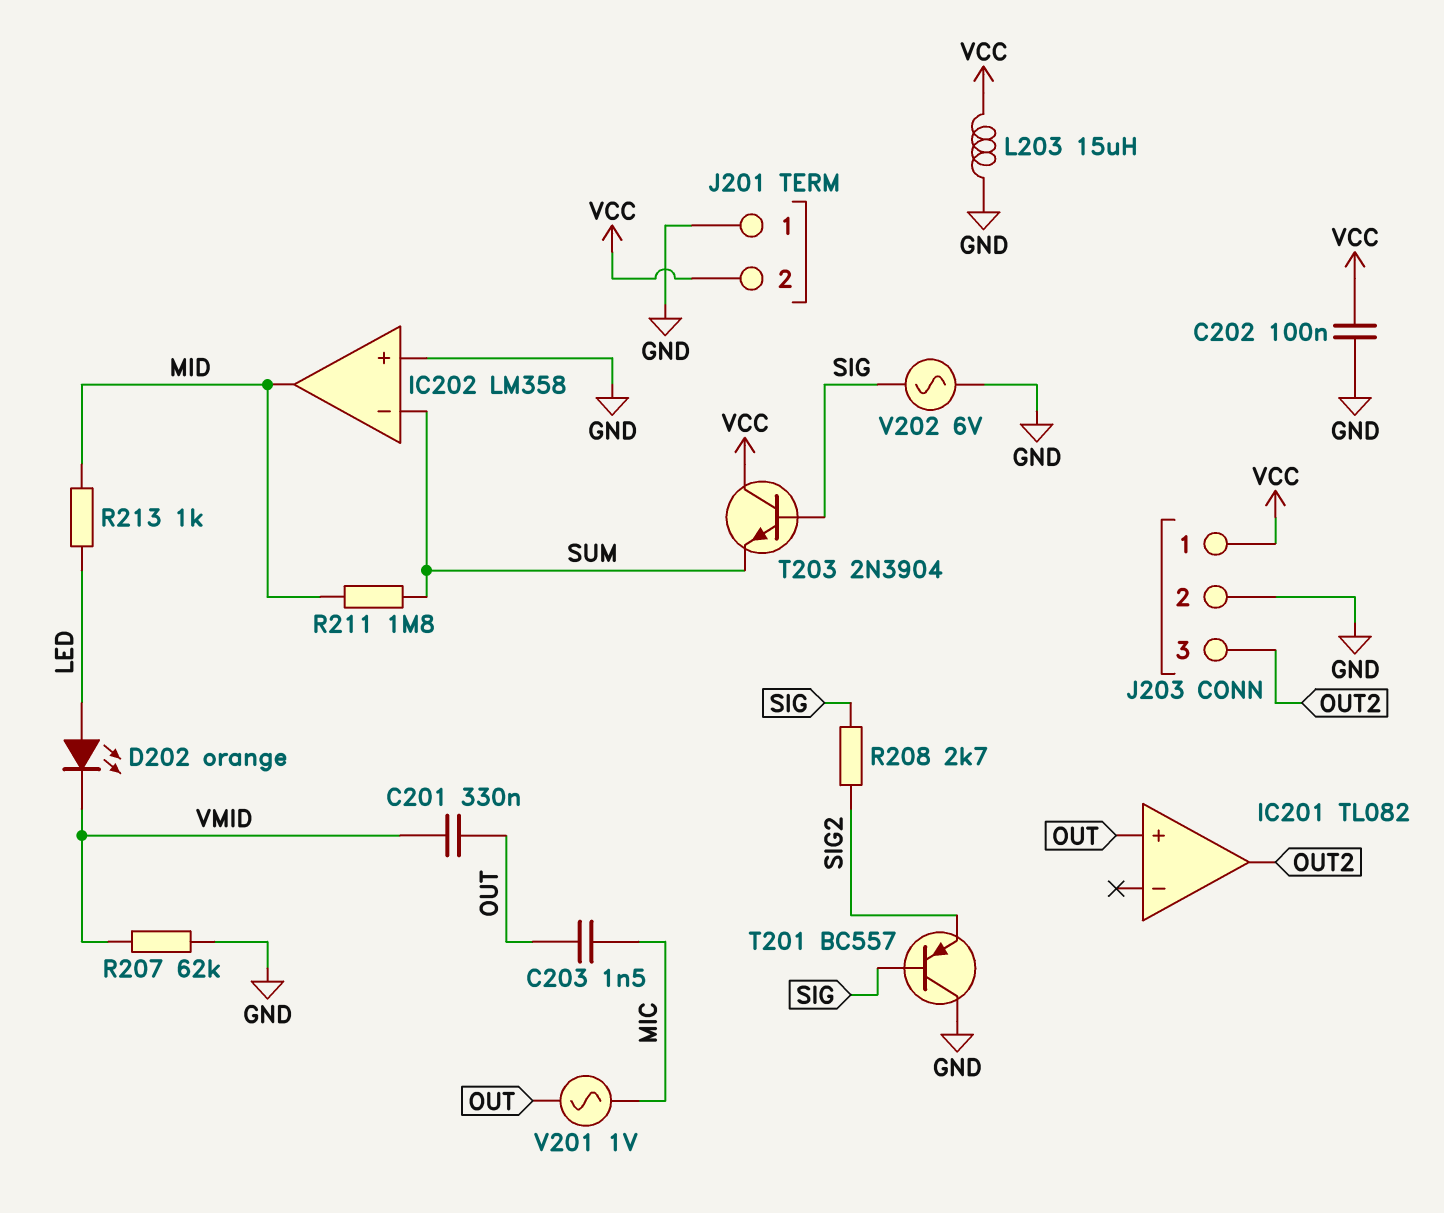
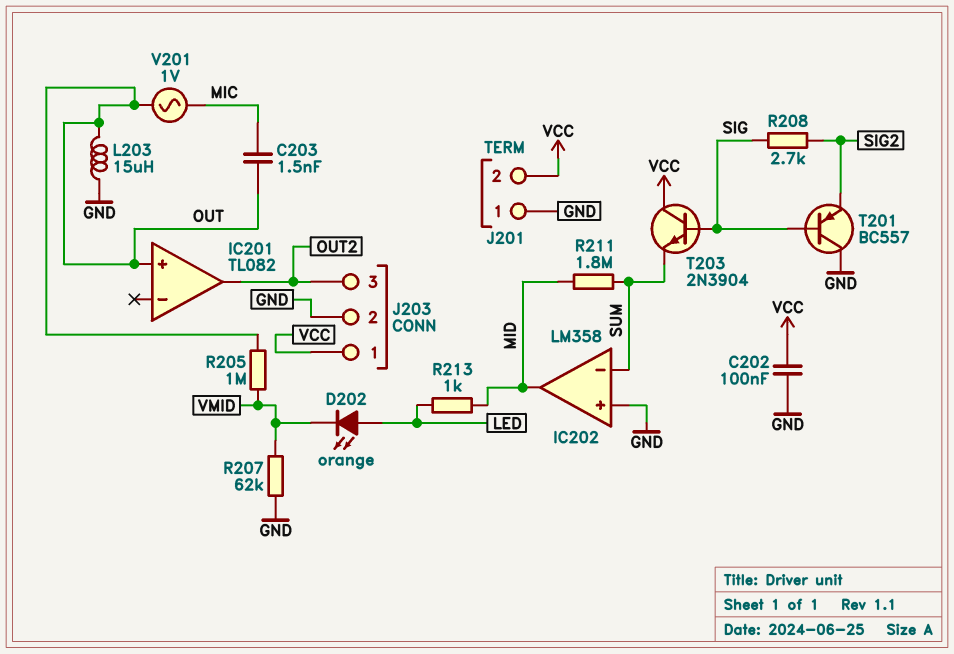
C201: 330nF (OUT, VMID) -> none
L203: 15uH (GND, VCC) -> 15uH (GND, OUT)
R205: none -> 1M (OUT, VMID)
V202: AC 6V (GND, SIG) -> none

